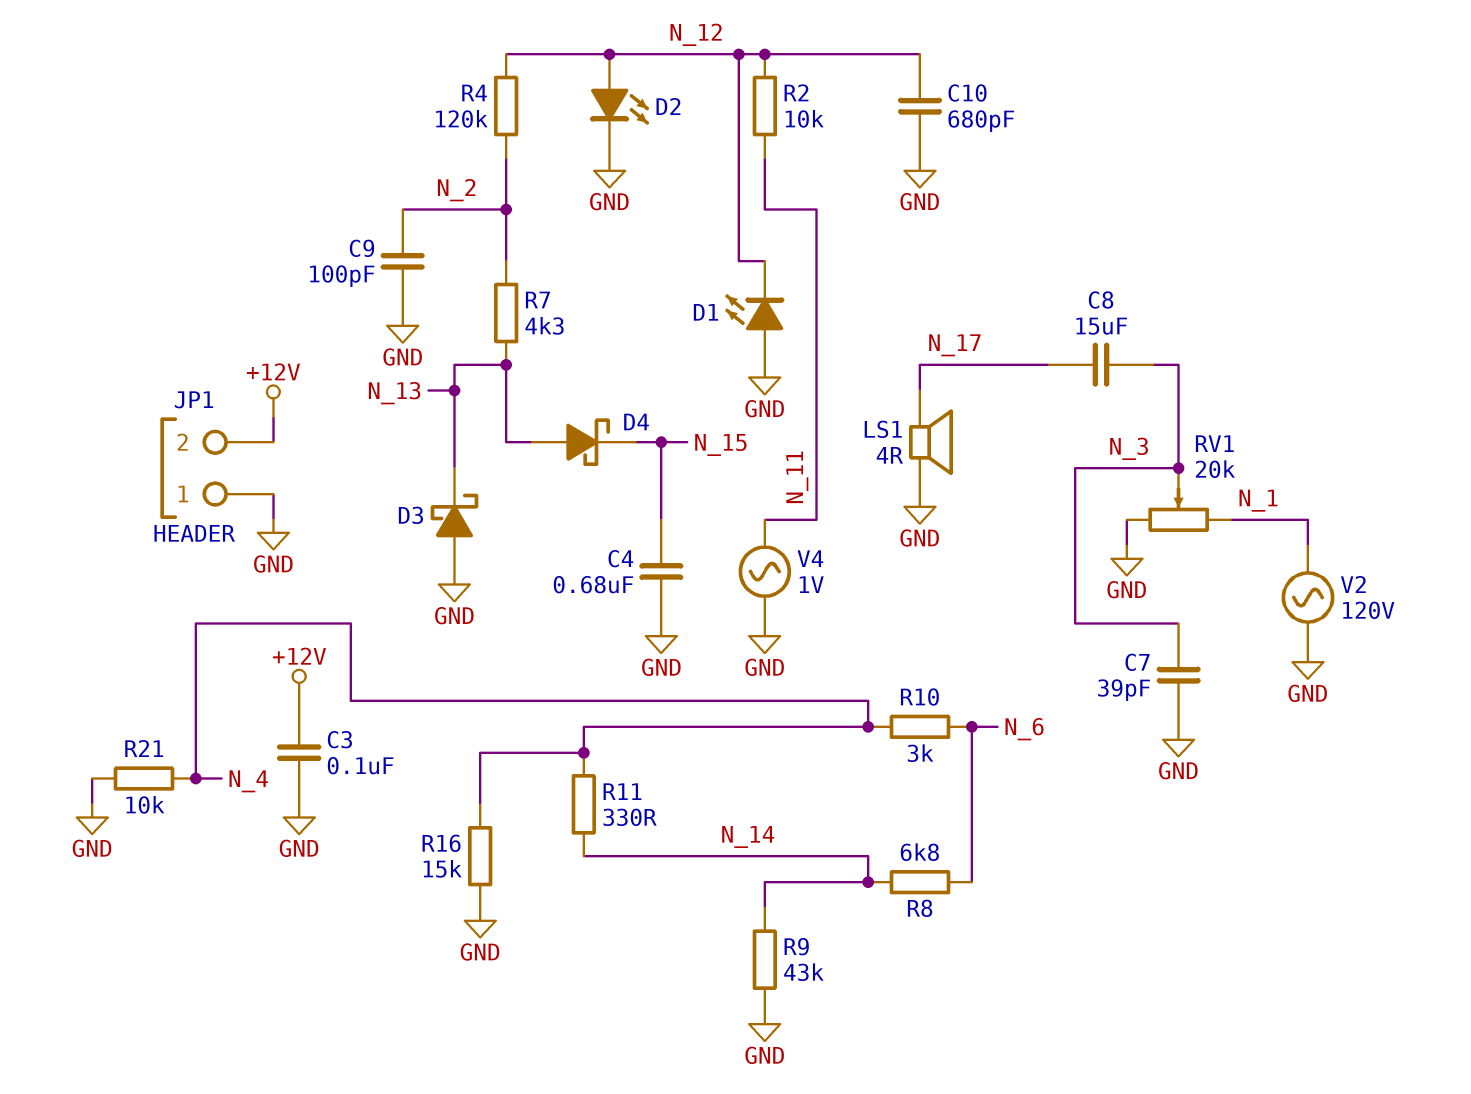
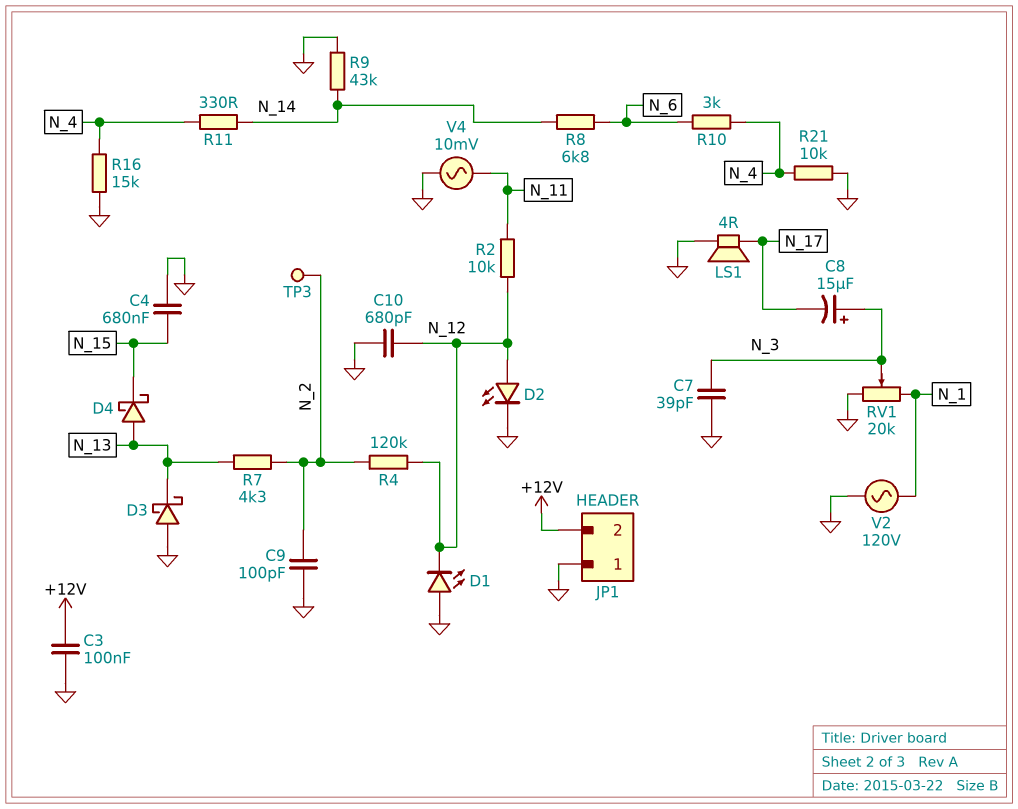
C8: 15uF (N_3, N_17) -> 15uF (plus N_3, minus N_17)
TP3: none -> test point (N_2)
V4: AC 1V (GND, N_11) -> AC 10mV (GND, N_11)

